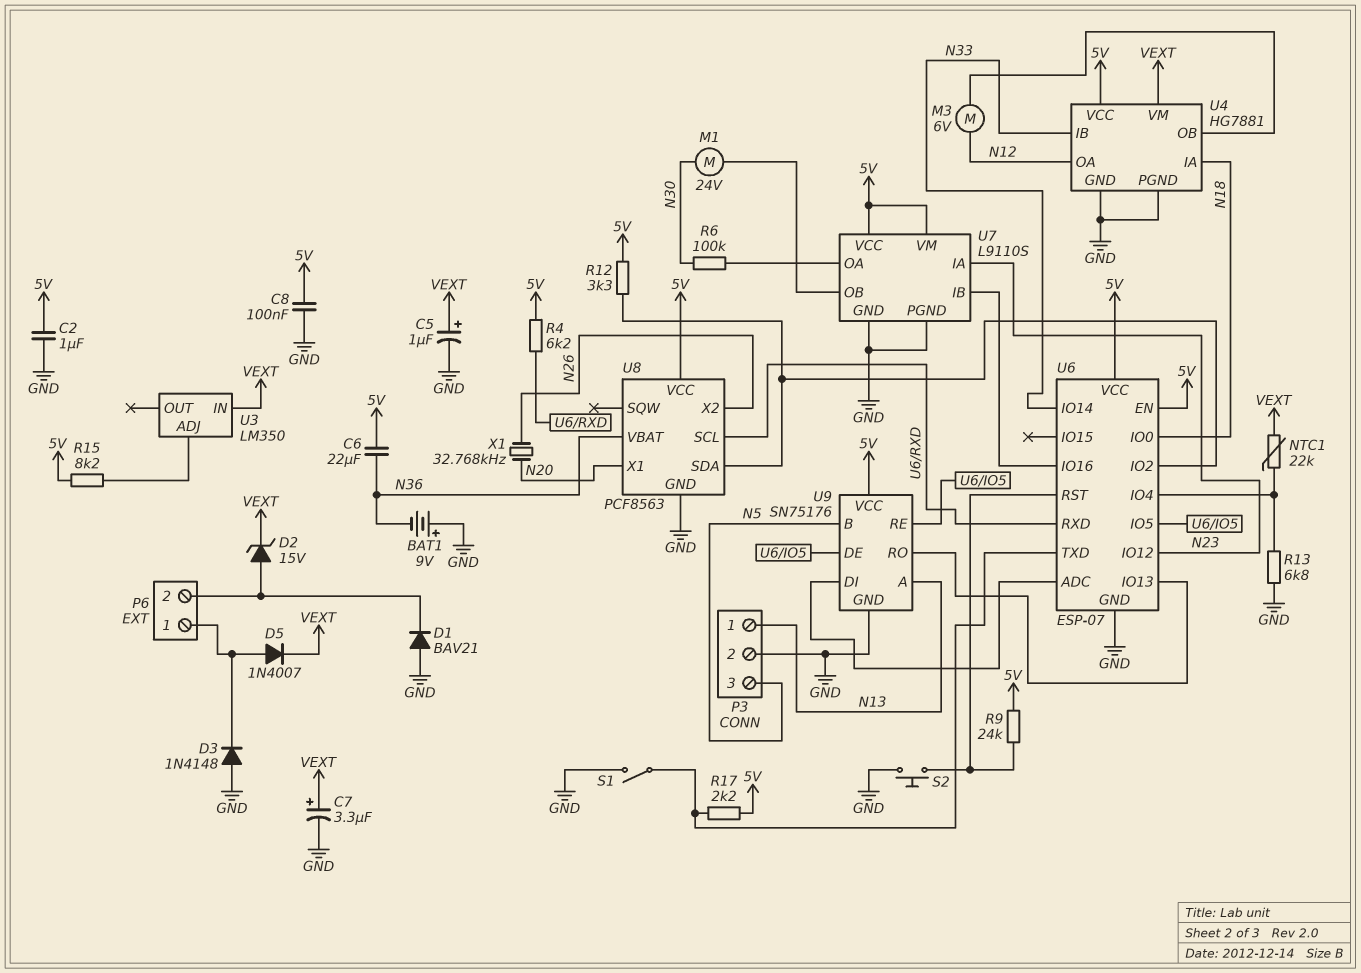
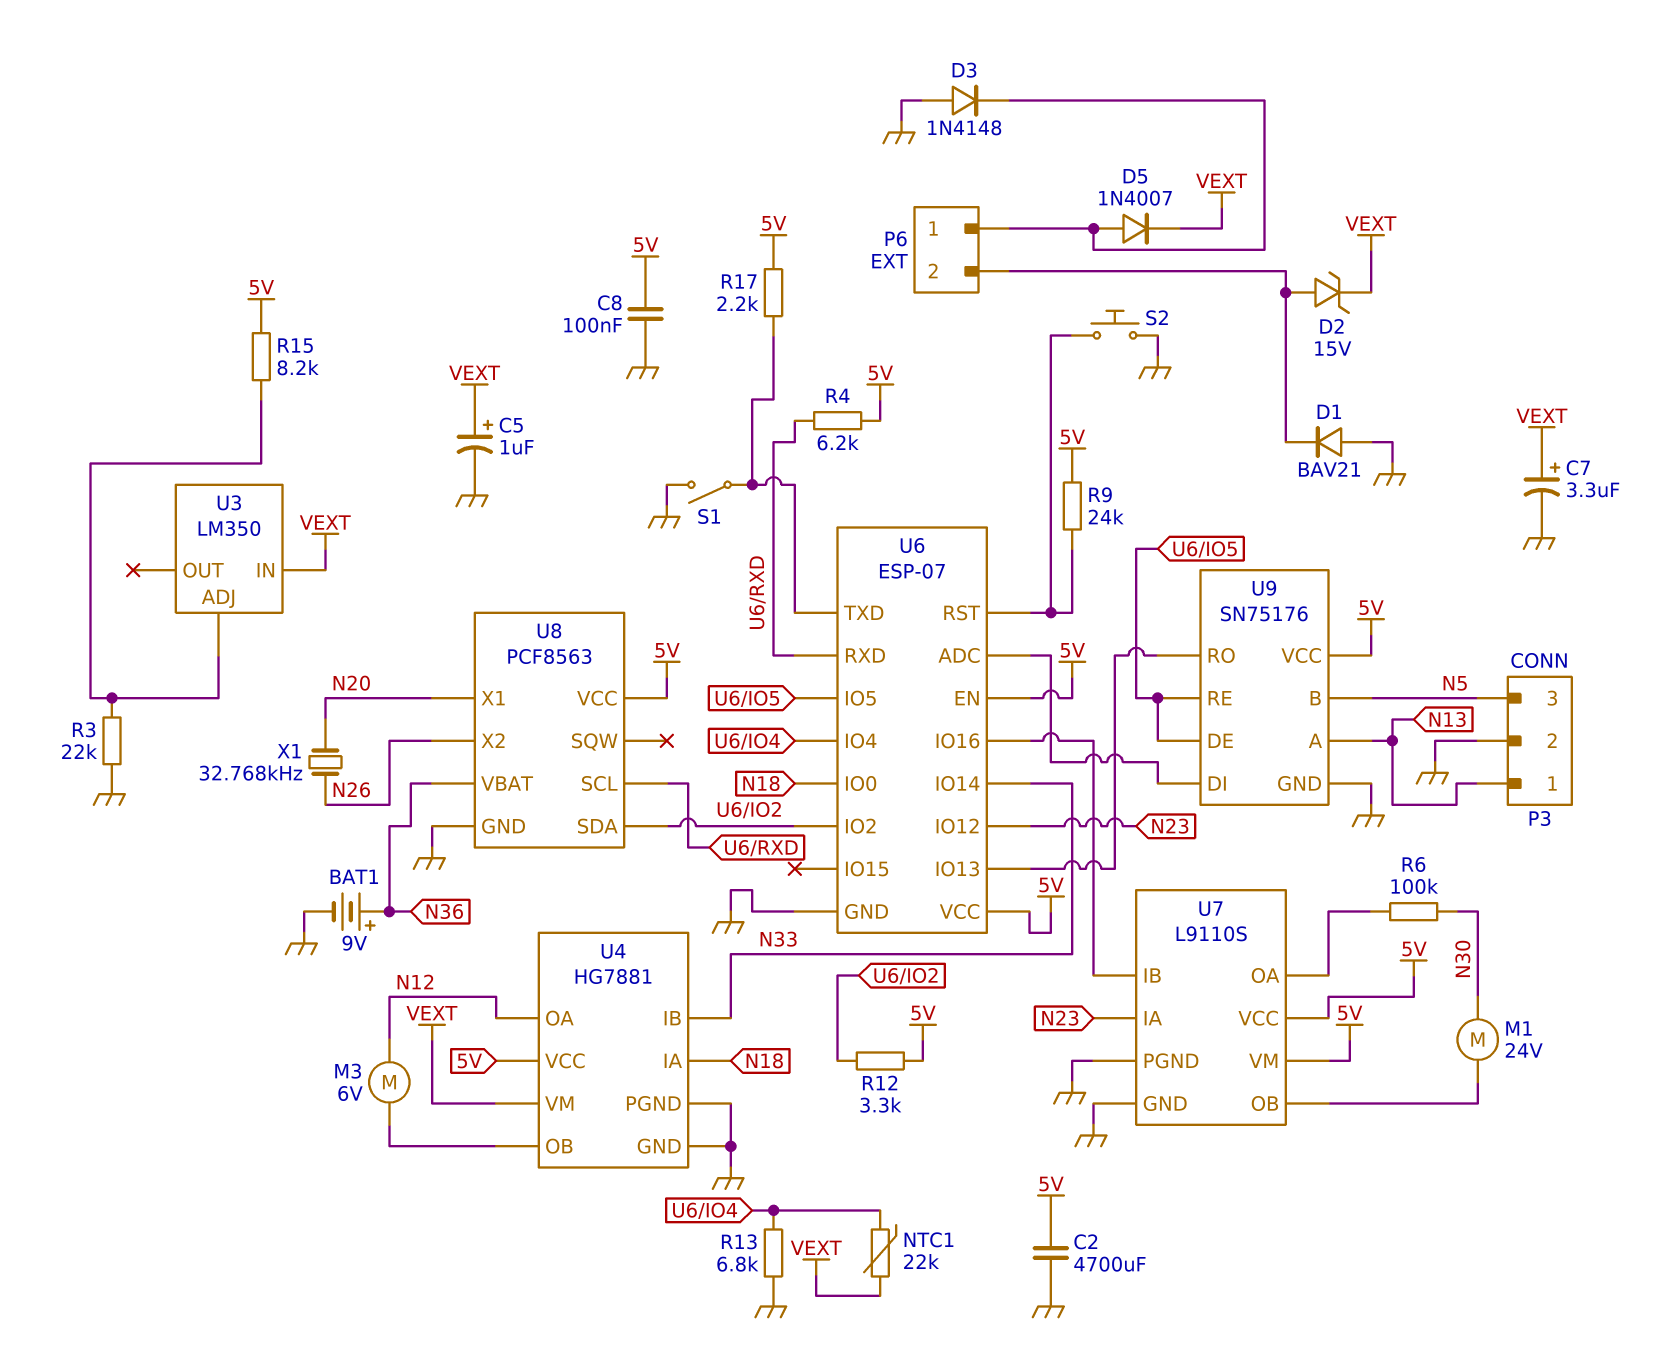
BAT1: 9V (plus GND, minus N36) -> 9V (plus N36, minus GND)
C2: 1uF (5V, GND) -> 4700uF (5V, GND)
C6: 22uF (5V, N36) -> none
R3: none -> 22k (GND, U3/ADJ)

